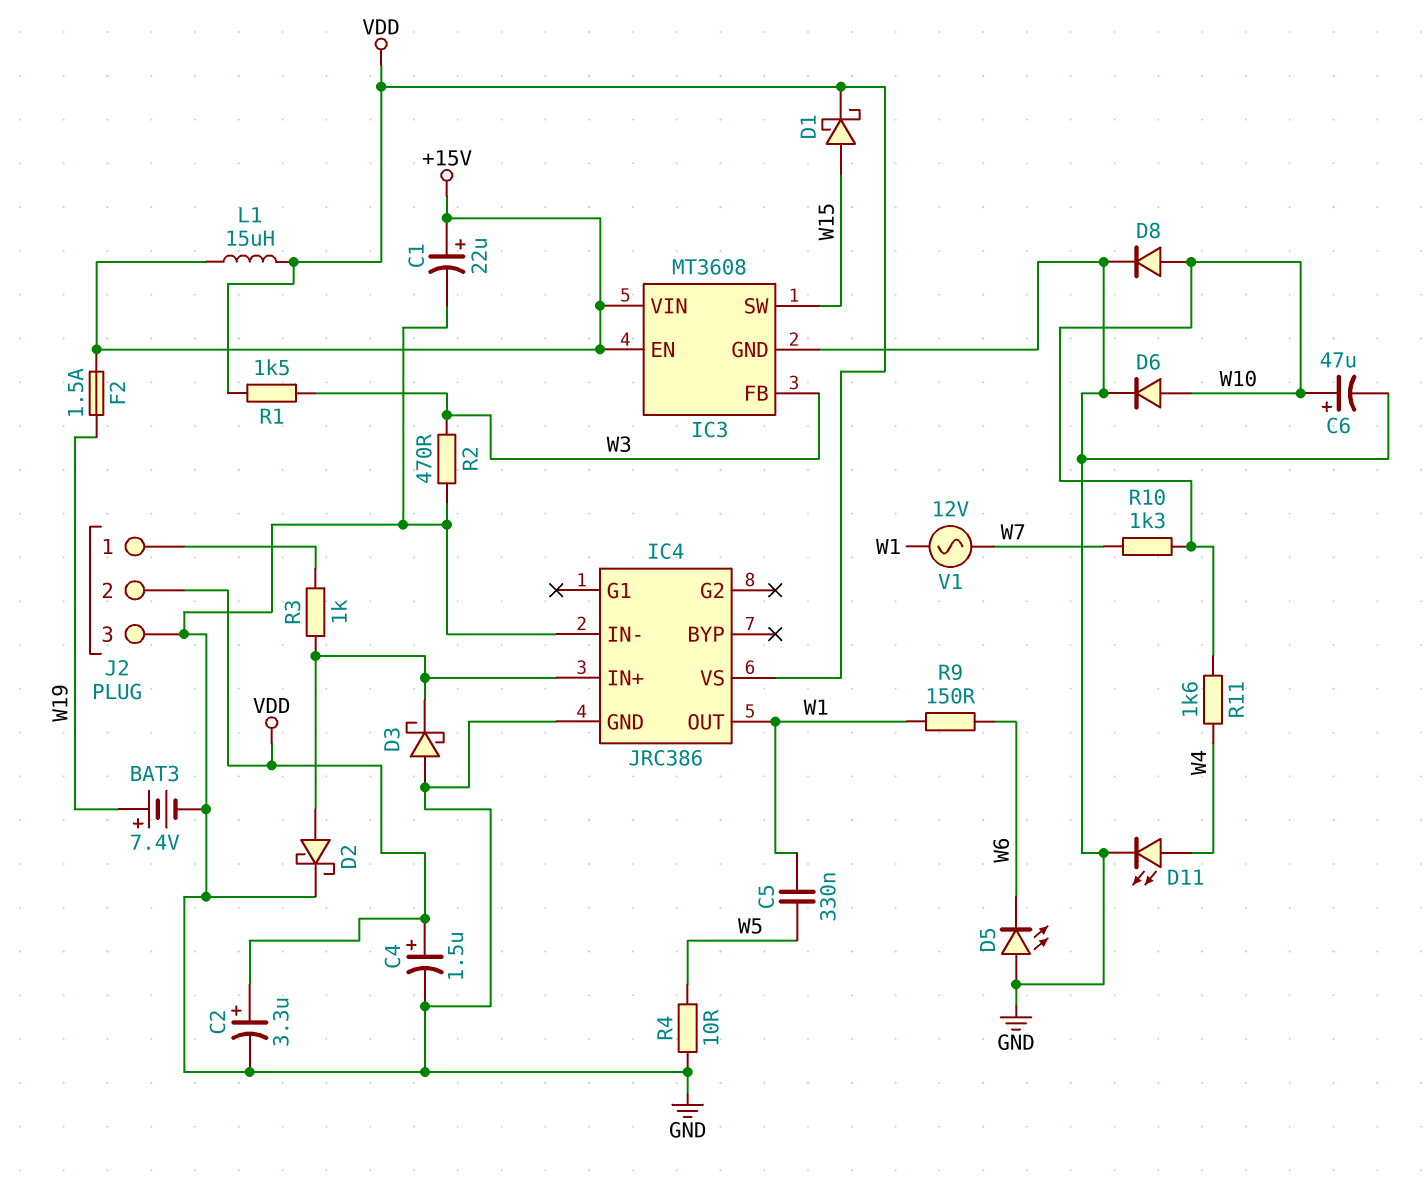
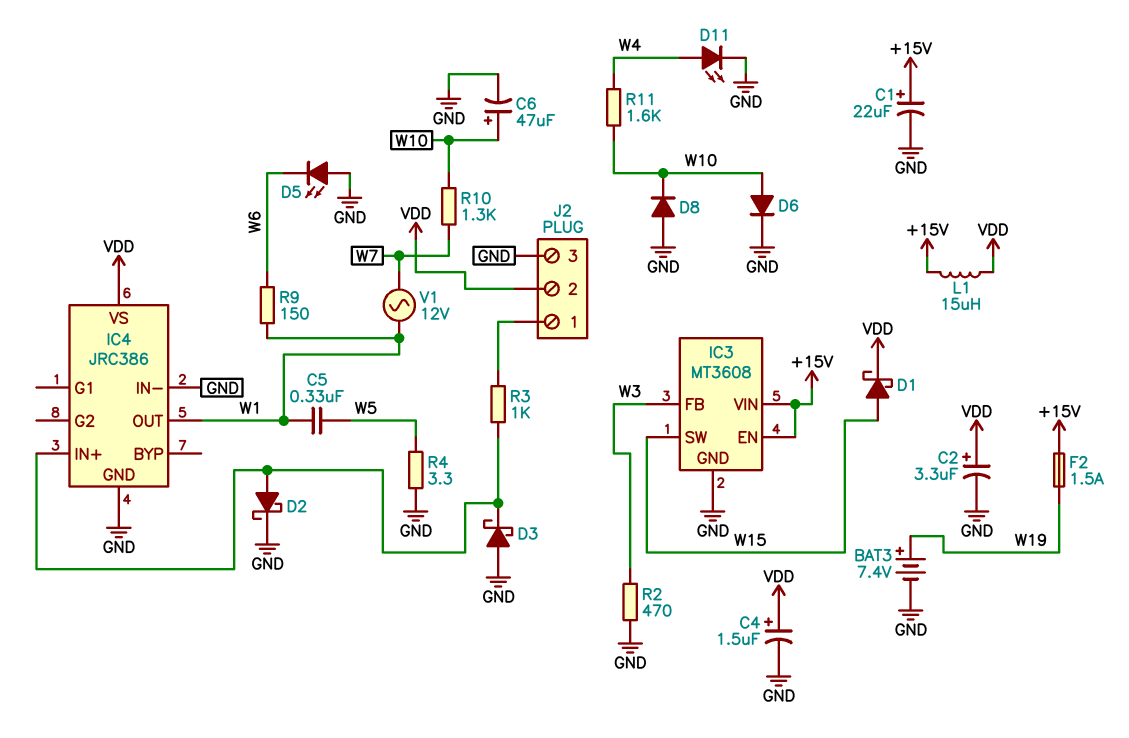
D8: diode (A W10, K GND) -> diode (A GND, K W10)
R1: 1.5k (VDD, W3) -> none
R4: 10 (GND, W5) -> 3.3 (GND, W5)

